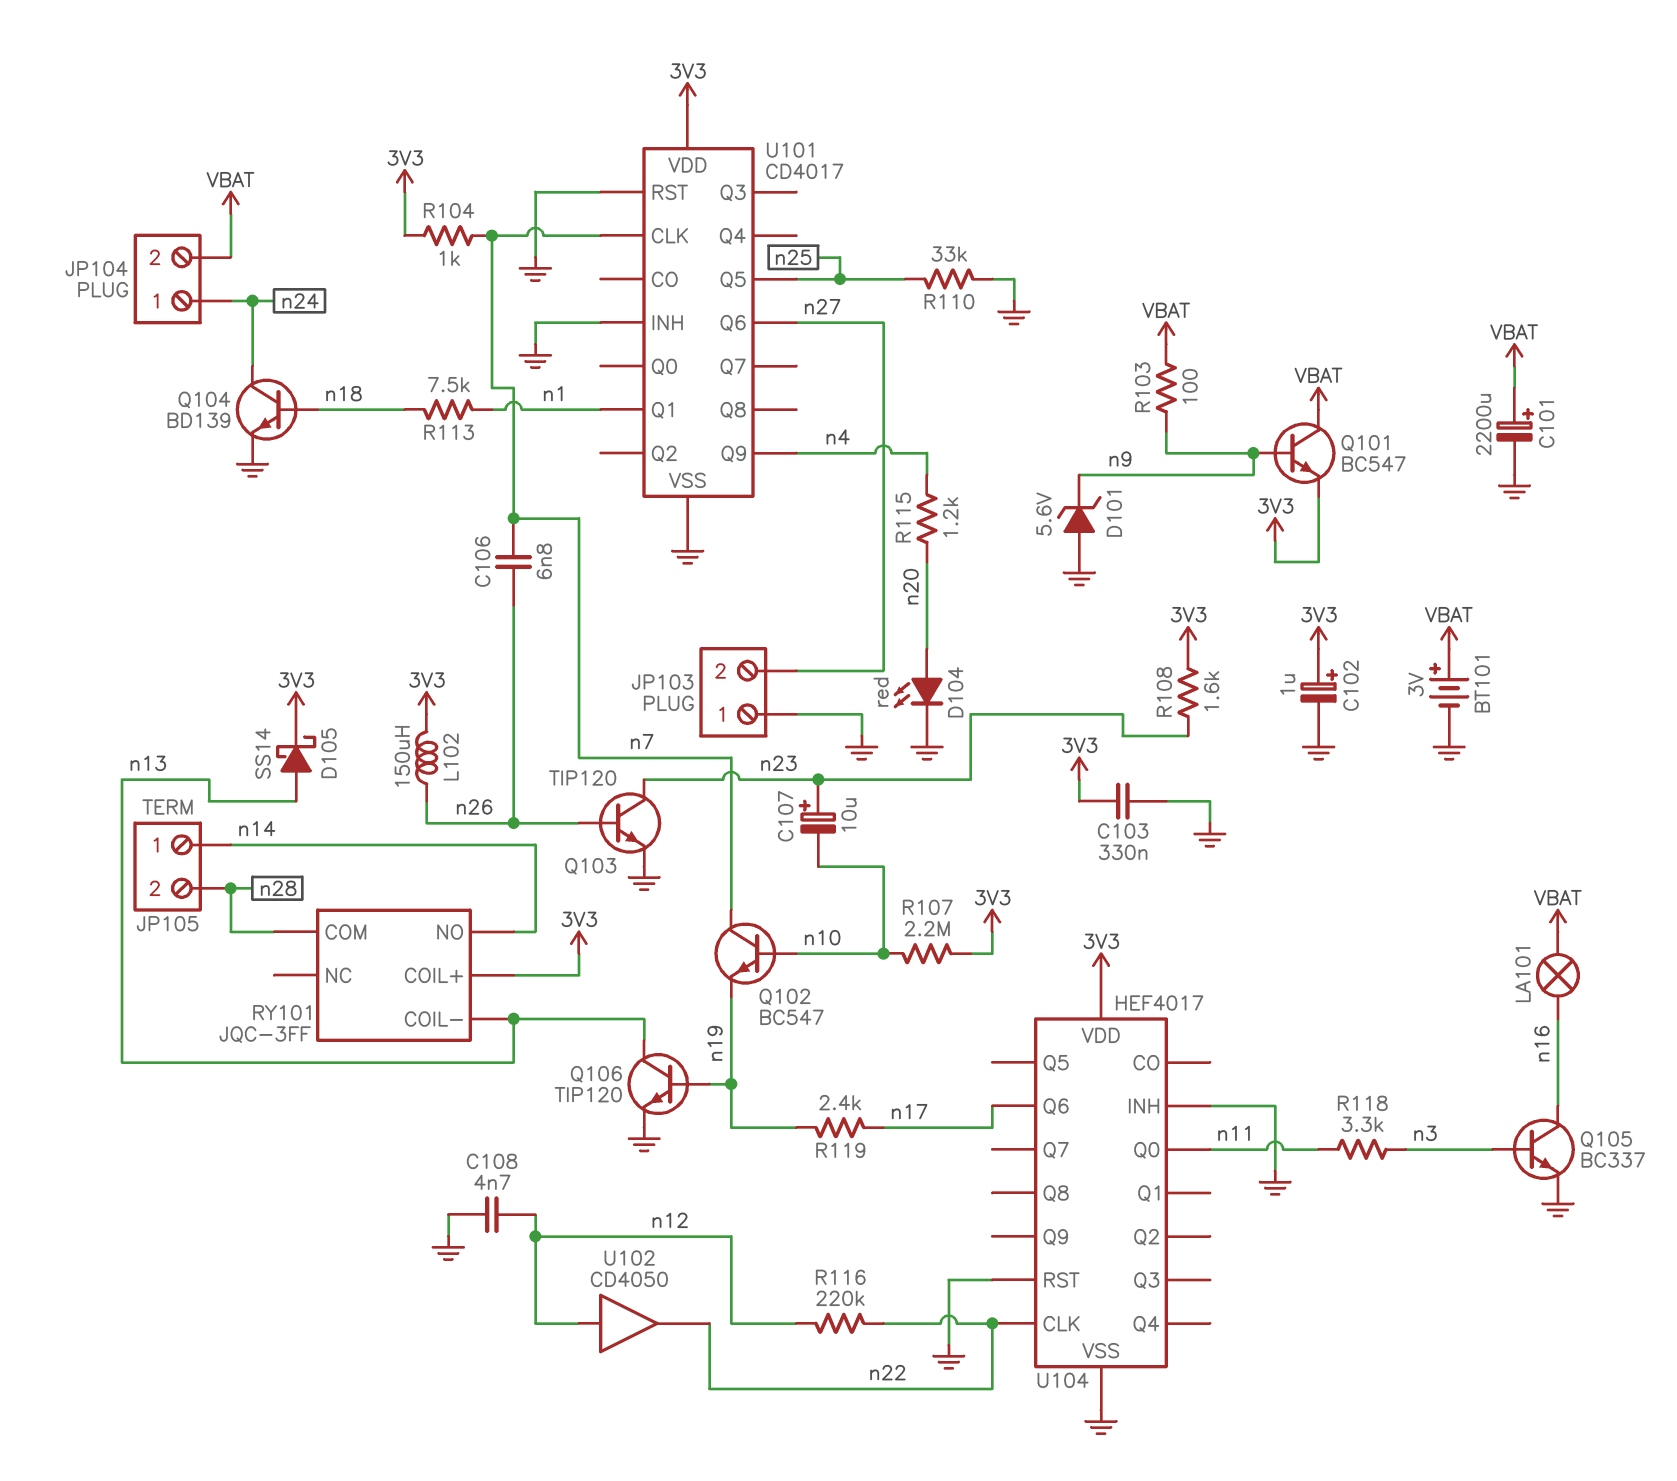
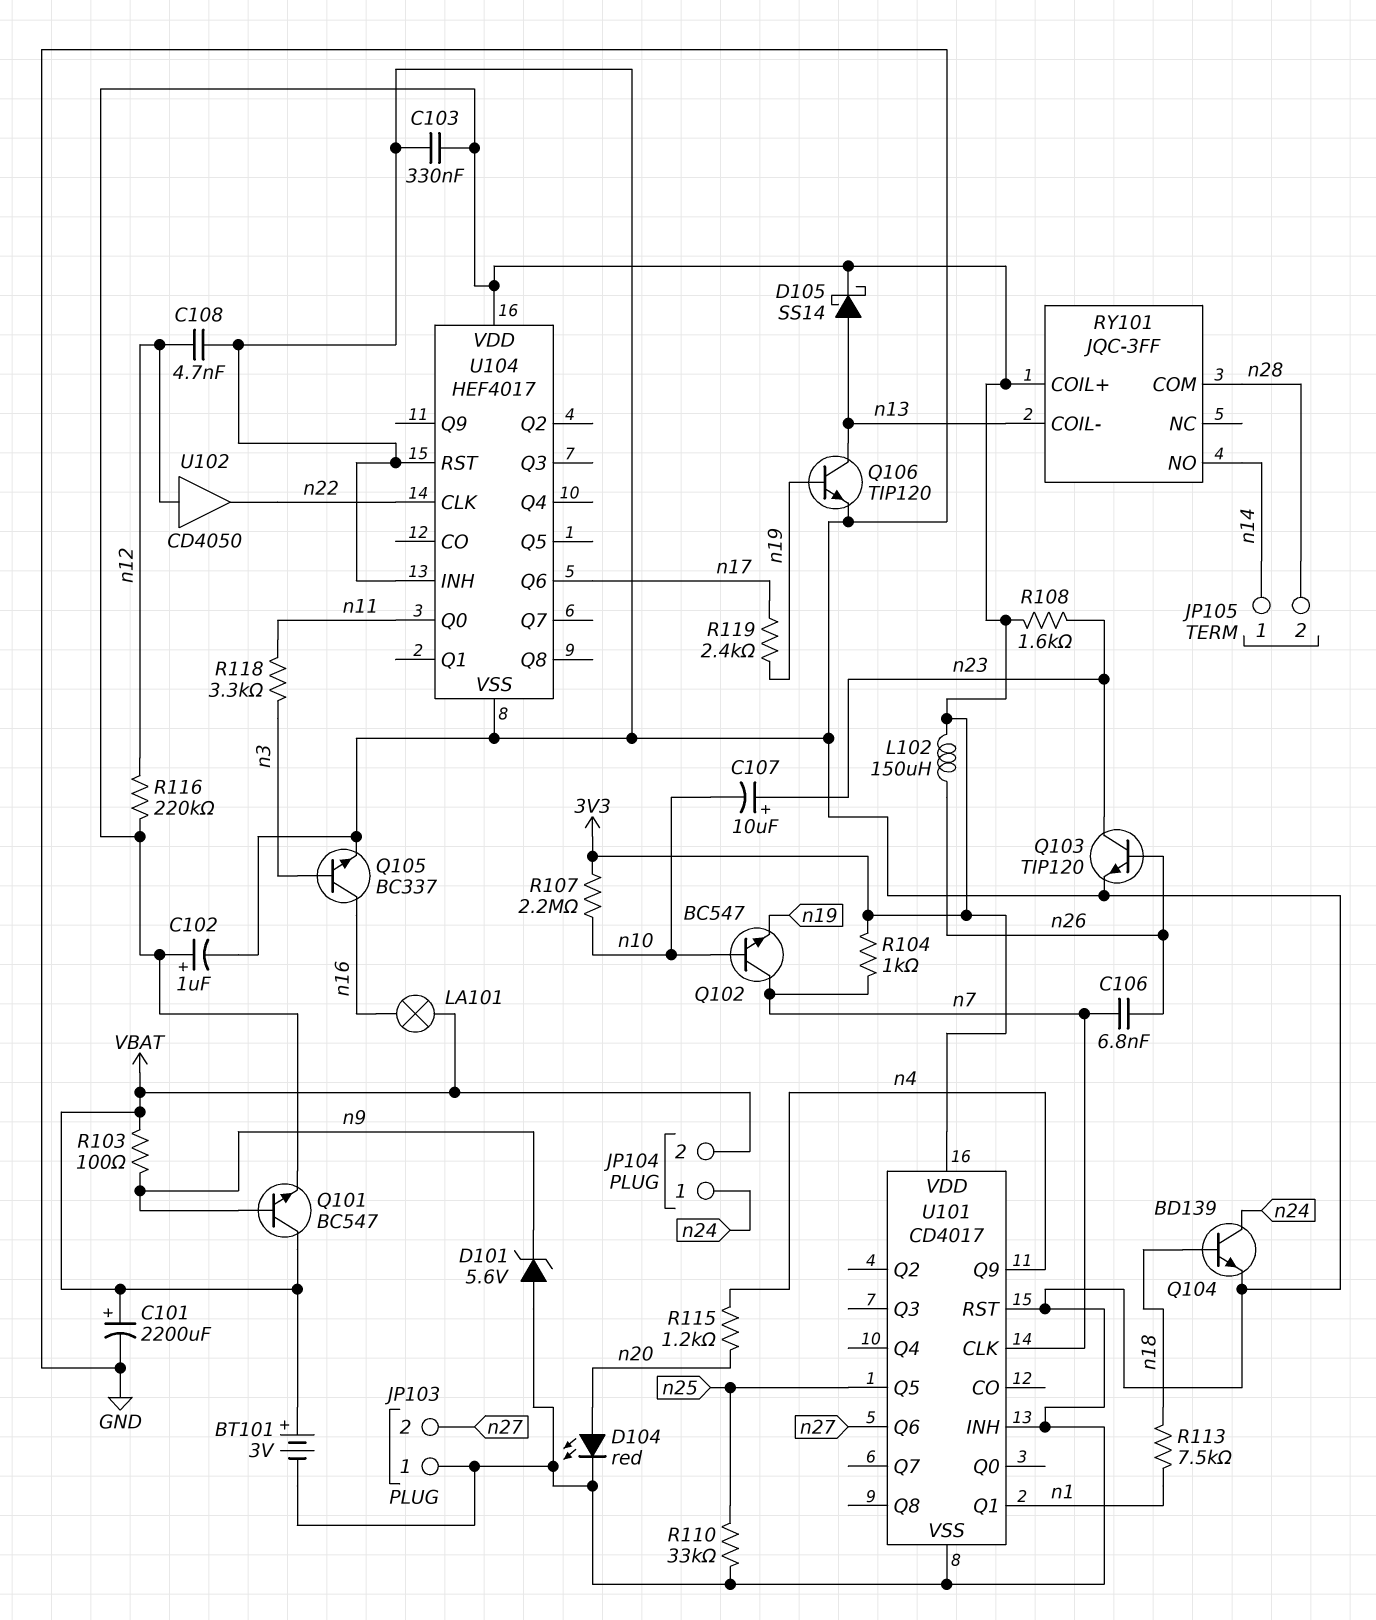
R116: 220k (n12, n22) -> 220k (3V3, n12)

